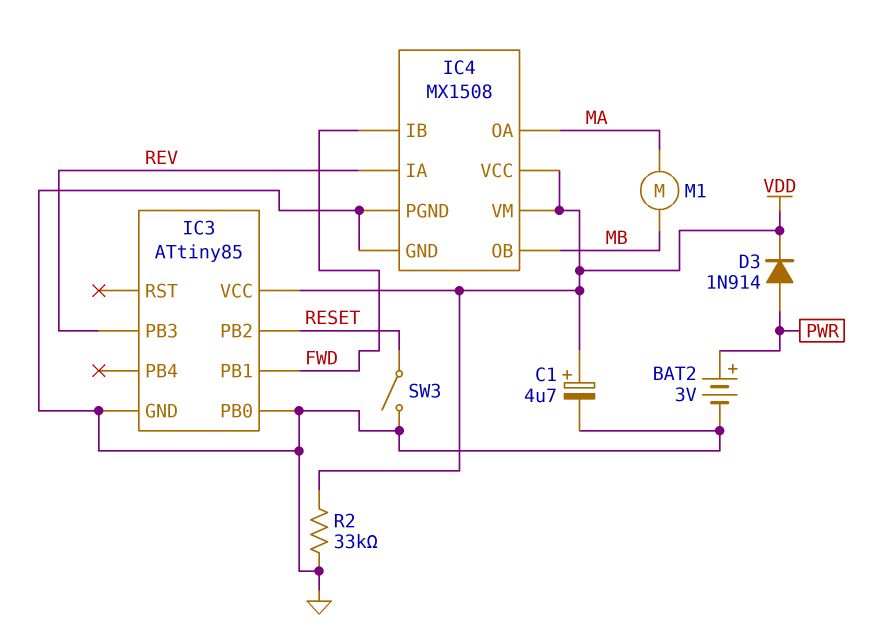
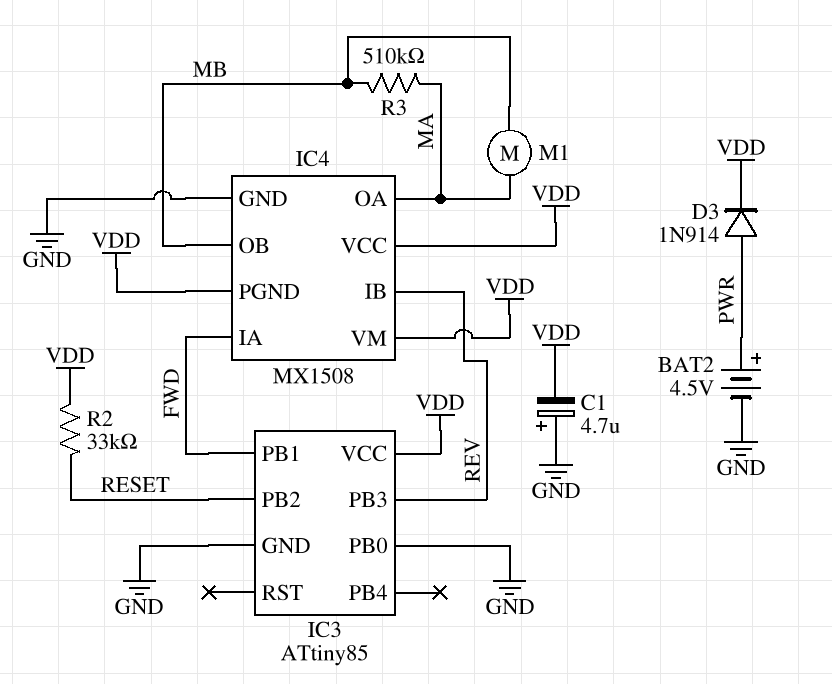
BAT2: 3V (plus PWR, minus GND) -> 4.5V (plus PWR, minus GND)
C1: 4.7uF (plus VDD, minus GND) -> 4.7uF (plus GND, minus VDD)
IC4 pin IA: REV -> FWD
IC4 pin IB: FWD -> REV
IC4 pin PGND: GND -> VDD
R2: 33k (GND, VDD) -> 33k (RESET, VDD)
R3: none -> 510k (MA, MB)
SW3: switch (GND, RESET) -> none

